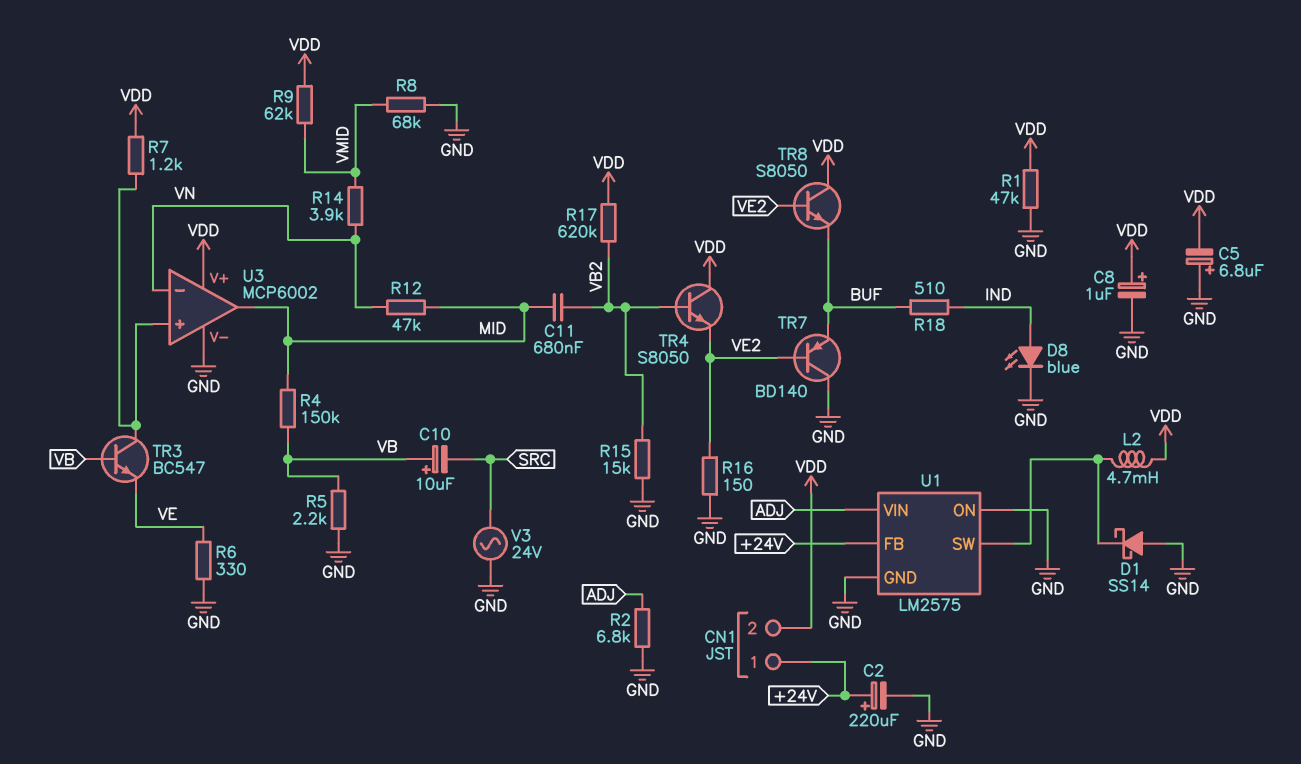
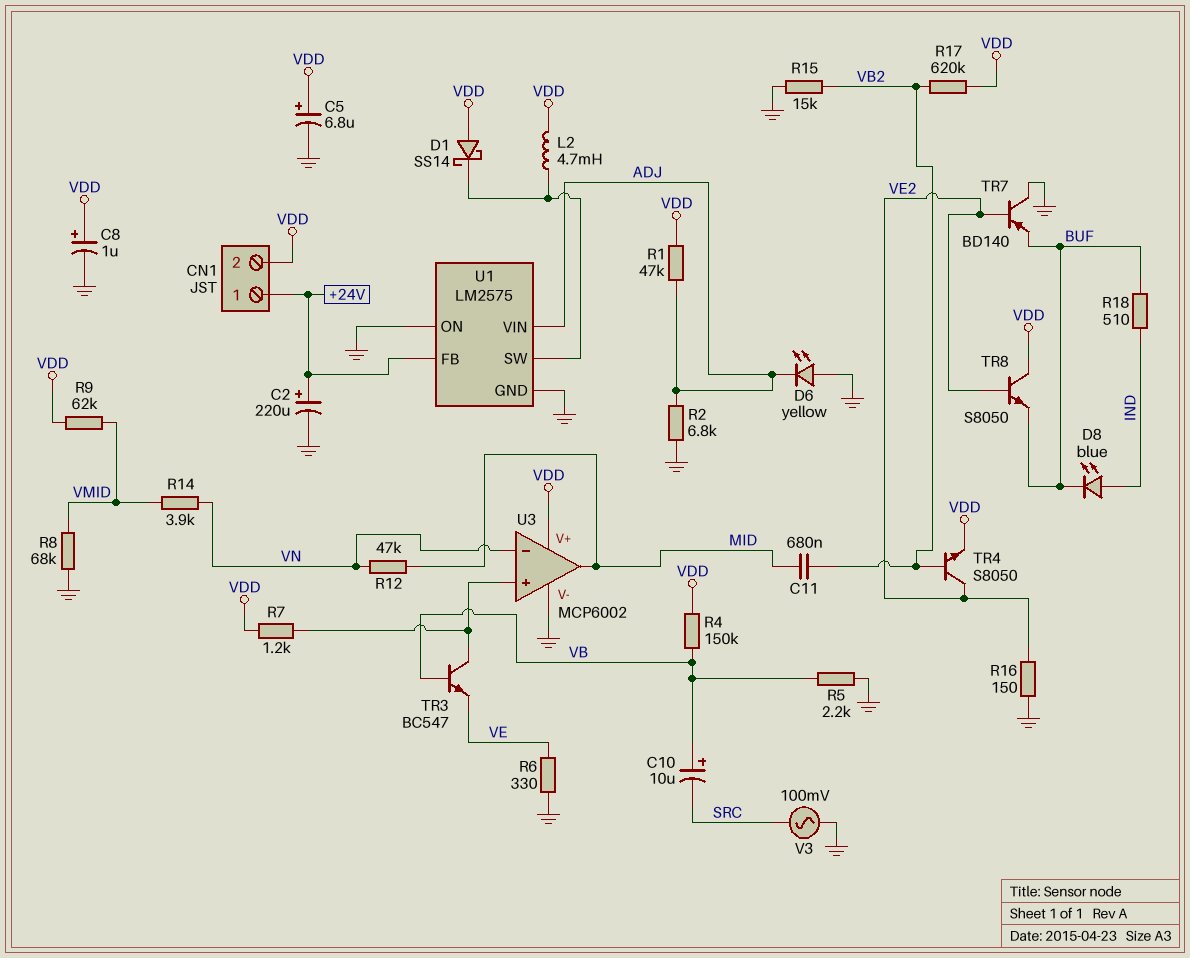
C5: 6.8uF (plus GND, minus VDD) -> 6.8uF (plus VDD, minus GND)
D1: schottky SS14 (A GND, K U1/SW) -> schottky SS14 (A VDD, K U1/SW)
D6: none -> LED yellow (A GND, K ADJ)
D8: LED blue (A IND, K GND) -> LED blue (A IND, K BUF)
R1: 47k (GND, VDD) -> 47k (ADJ, VDD)
R4: 150k (MID, VB) -> 150k (VB, VDD)
TR4: NPN S8050 (B VB2, C VDD, E VE2) -> NPN S8050 (B VB2, C VE2, E VDD)
V3: AC 24V (GND, SRC) -> AC 100mV (GND, SRC)

